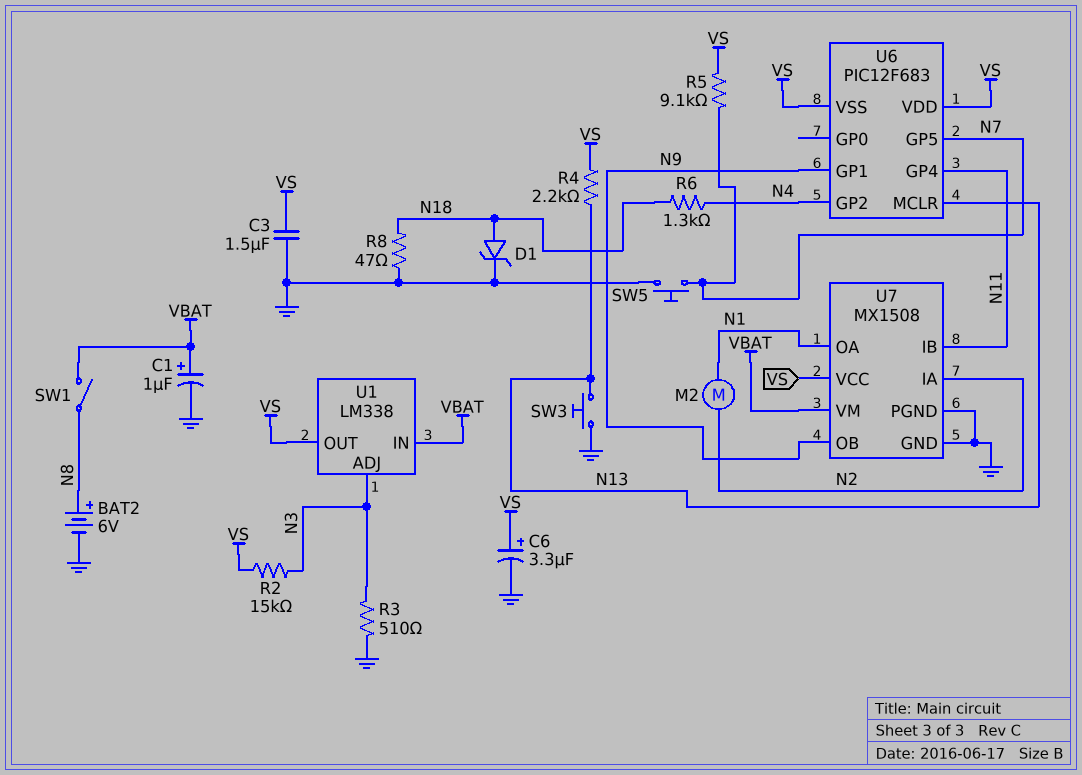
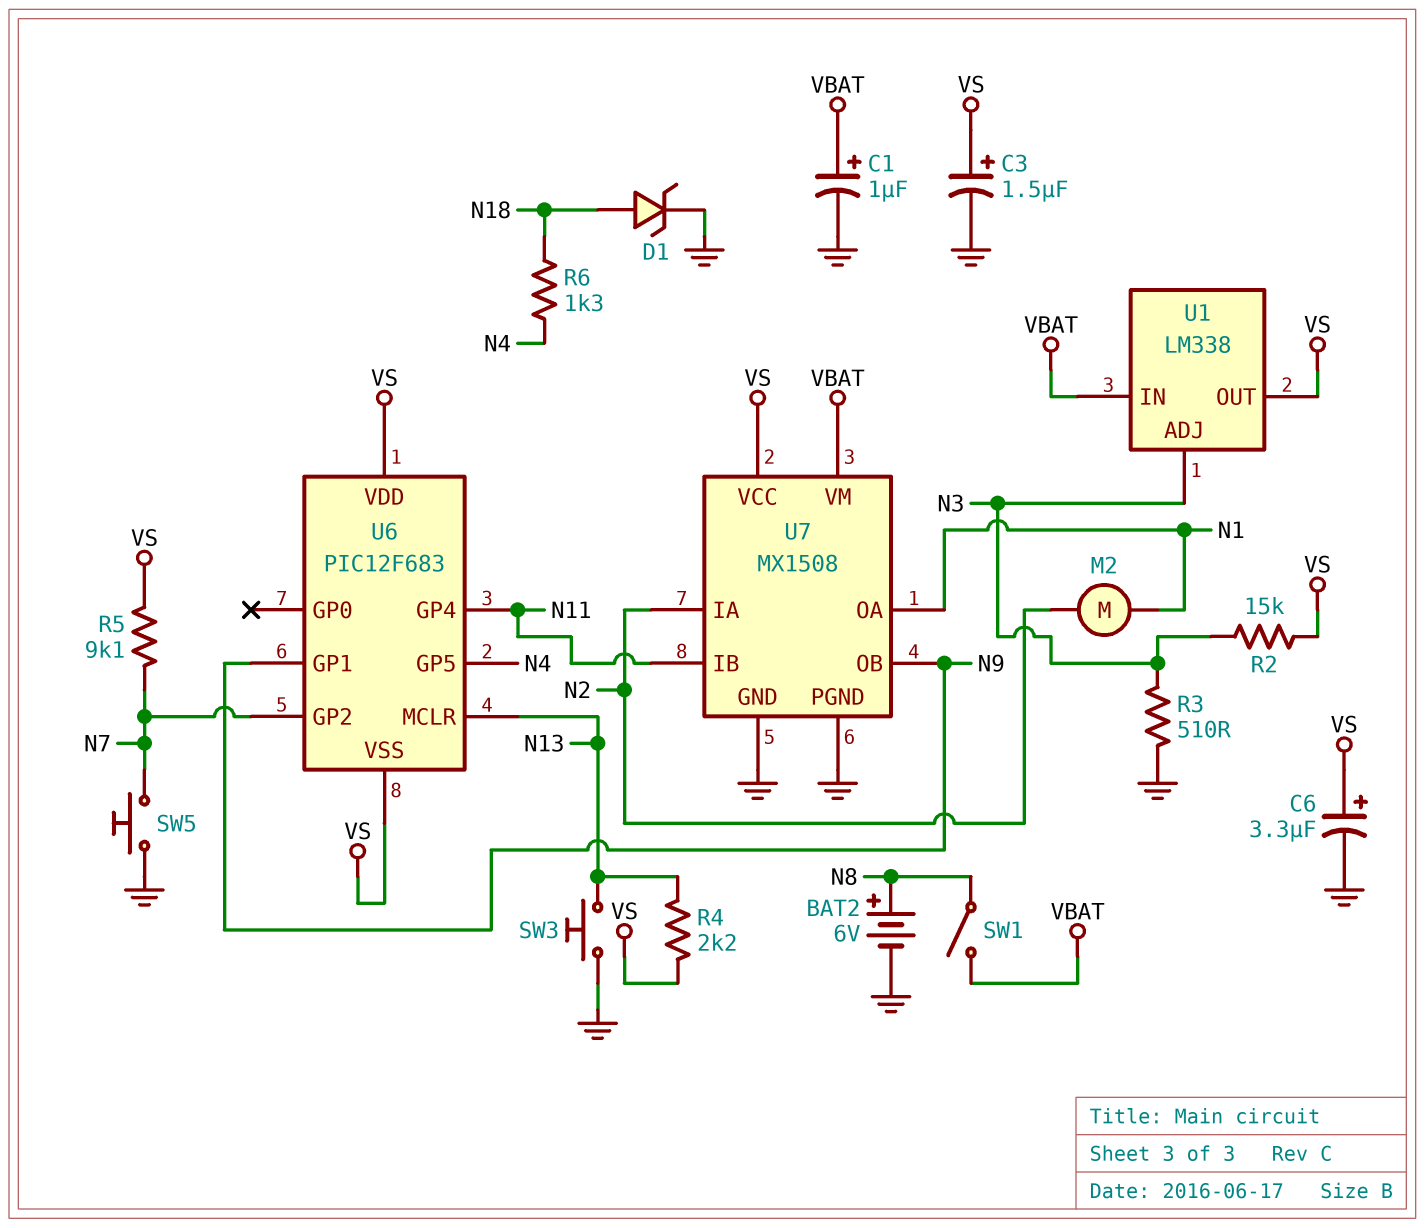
C3: 1.5uF (GND, VS) -> 1.5uF (plus VS, minus GND)
R8: 47 (GND, N18) -> none
U6 pin GP2: N4 -> N7
U6 pin GP5: N7 -> N4

